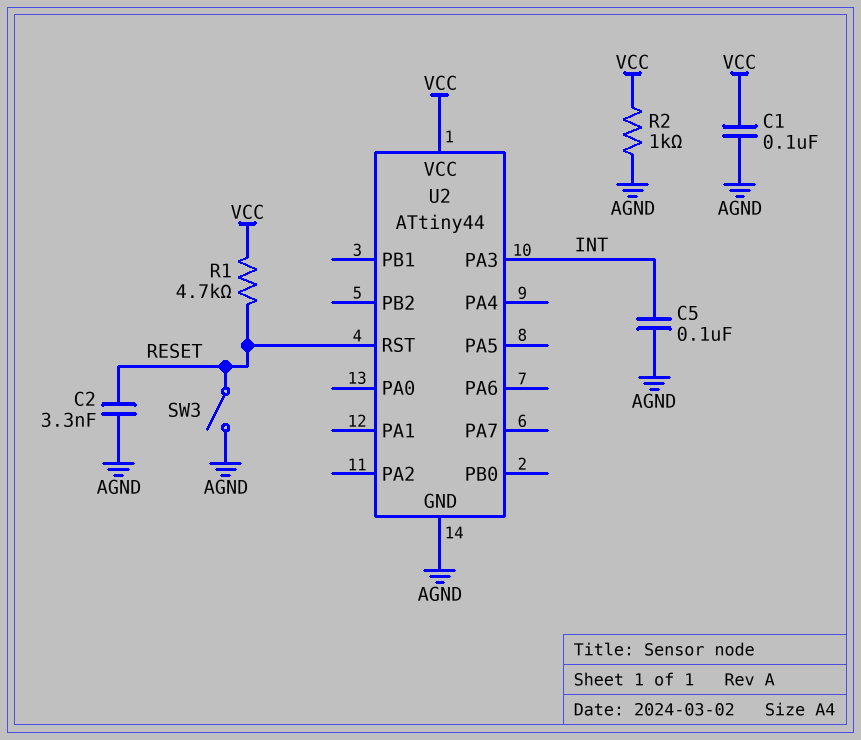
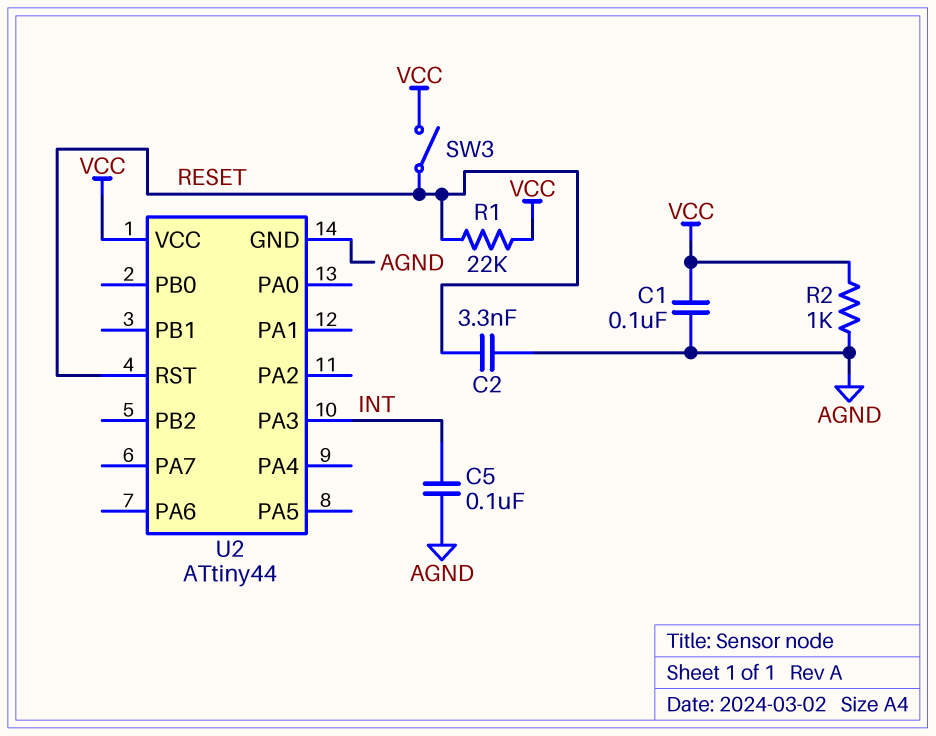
R1: 4.7k (RESET, VCC) -> 22k (RESET, VCC)
SW3: switch (AGND, RESET) -> switch (RESET, VCC)

